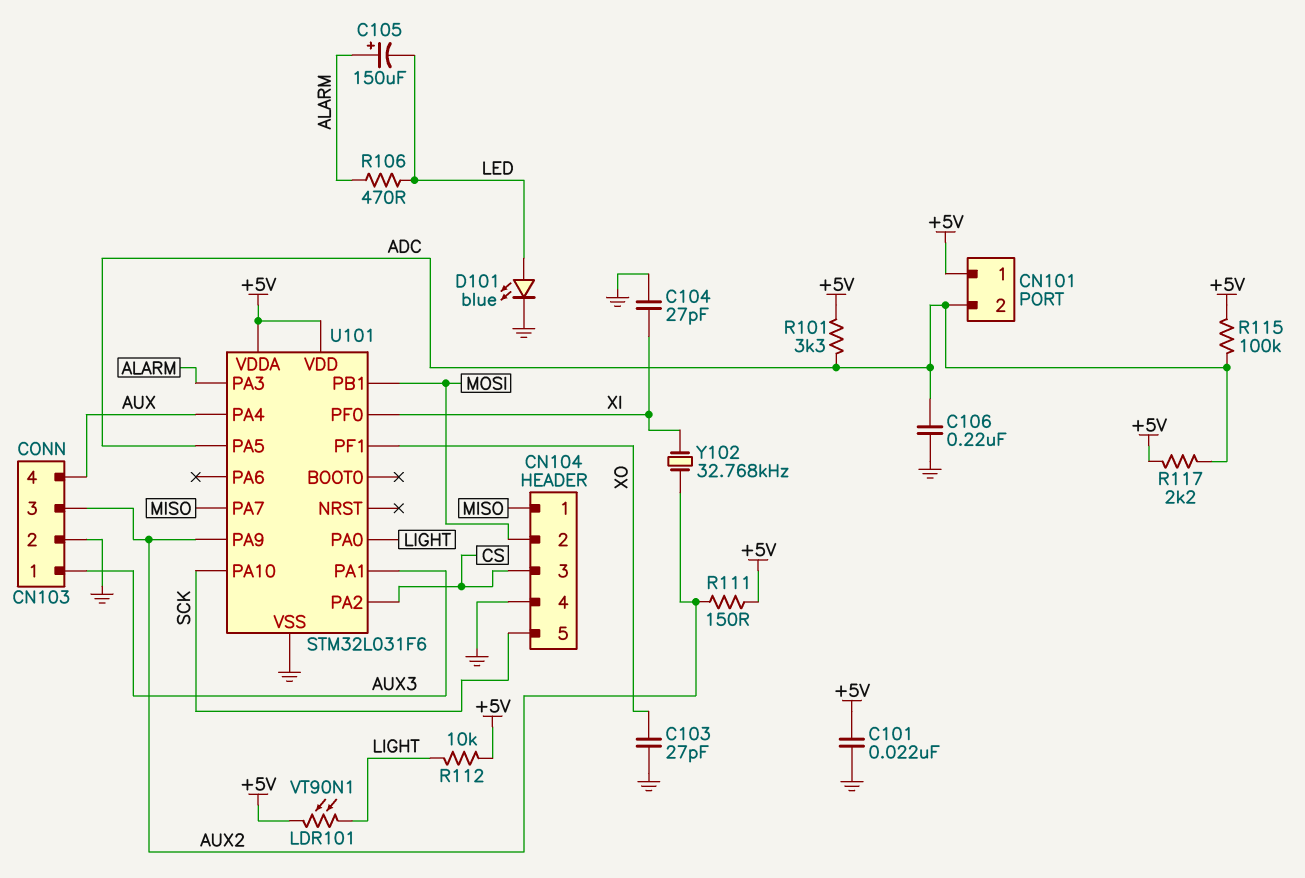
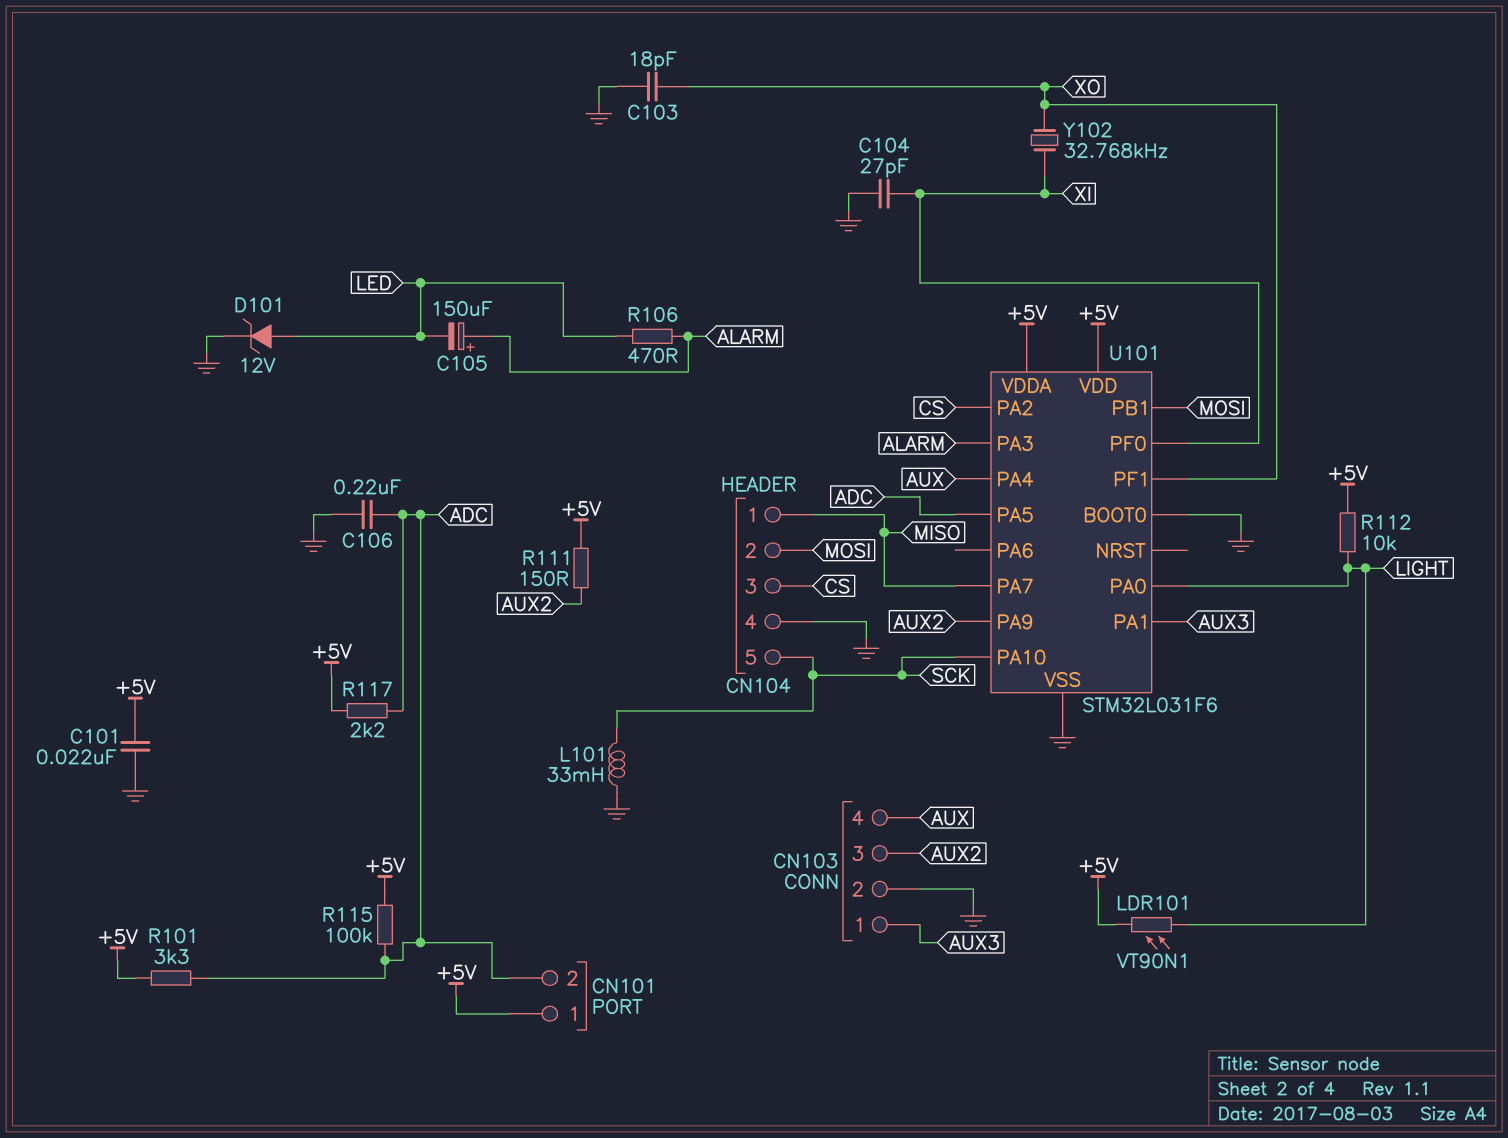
C103: 27pF (GND, XO) -> 18pF (GND, XO)
D101: LED blue (A LED, K GND) -> zener 12V (A LED, K GND)
L101: none -> 33mH (GND, SCK)
U101 pin BOOT0: none -> GND
Y102: 32.768kHz (AUX2, XI) -> 32.768kHz (XI, XO)

